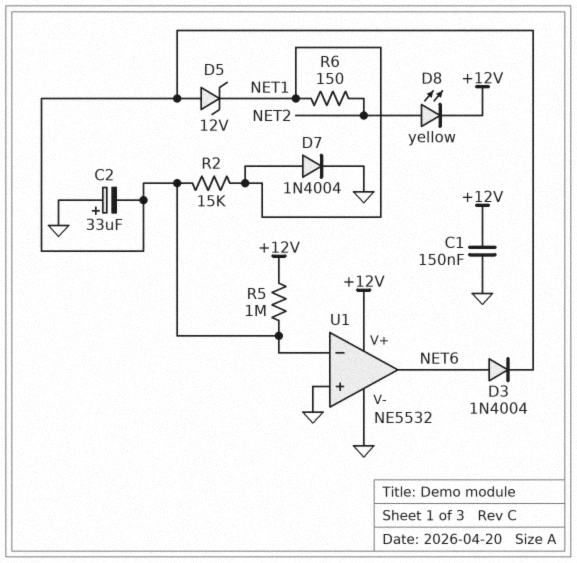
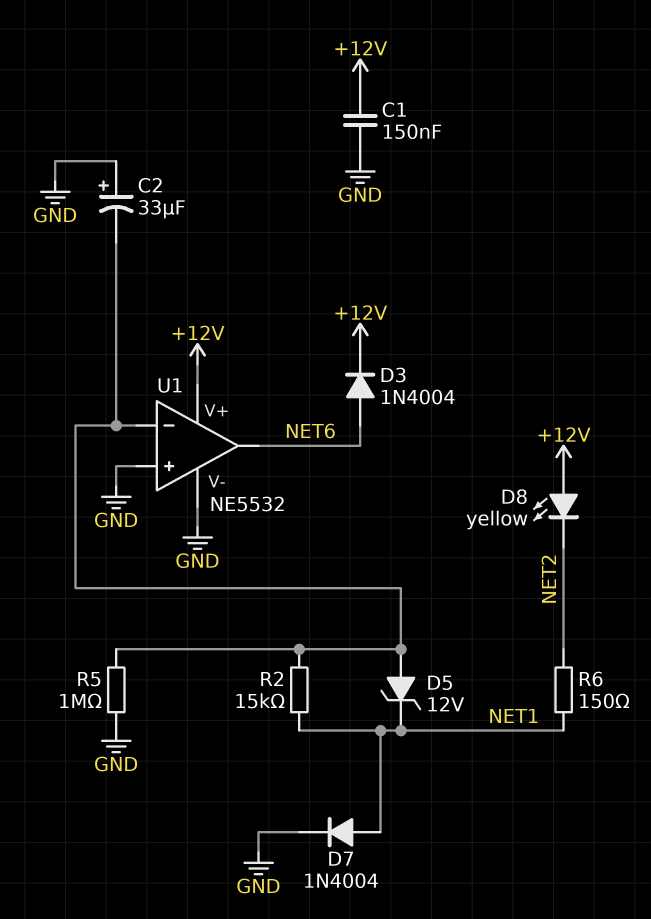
D3: diode 1N4004 (A NET6, K U1/in-) -> diode 1N4004 (A NET6, K +12V)
D8: LED yellow (A NET2, K +12V) -> LED yellow (A +12V, K NET2)
R5: 1M (+12V, U1/in-) -> 1M (GND, U1/in-)

